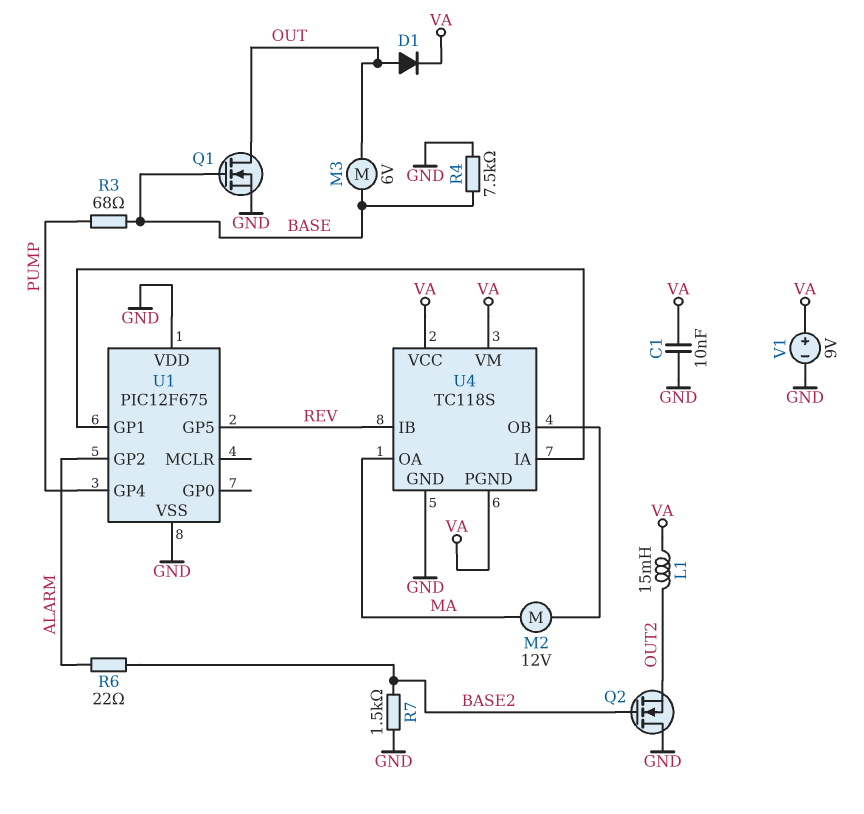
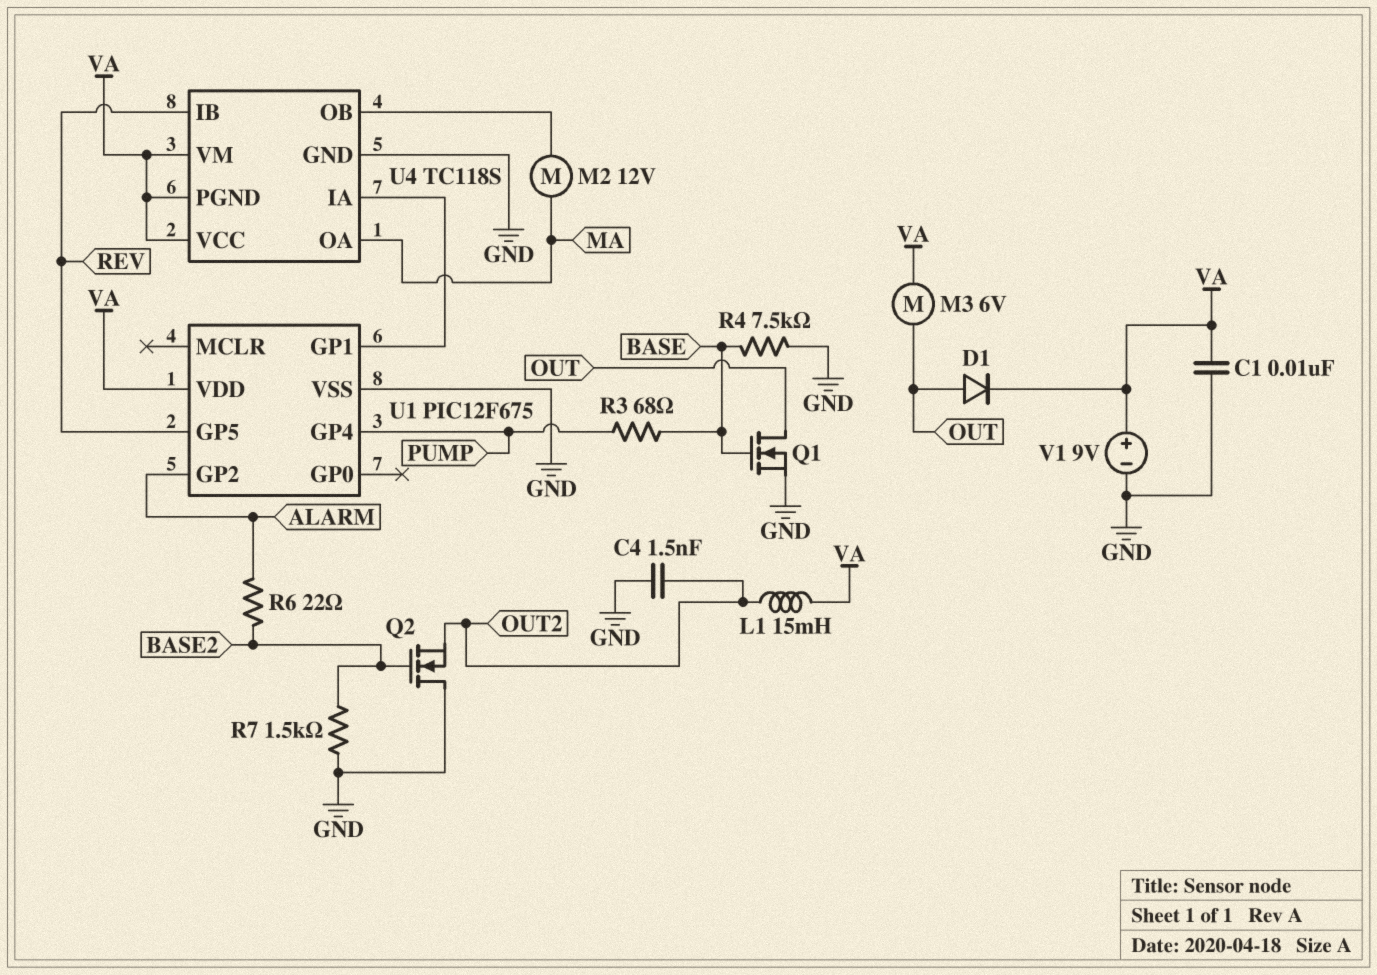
C4: none -> 1.5nF (GND, OUT2)
M3: motor 6V (BASE, OUT) -> motor 6V (OUT, VA)
U1 pin VDD: GND -> VA

